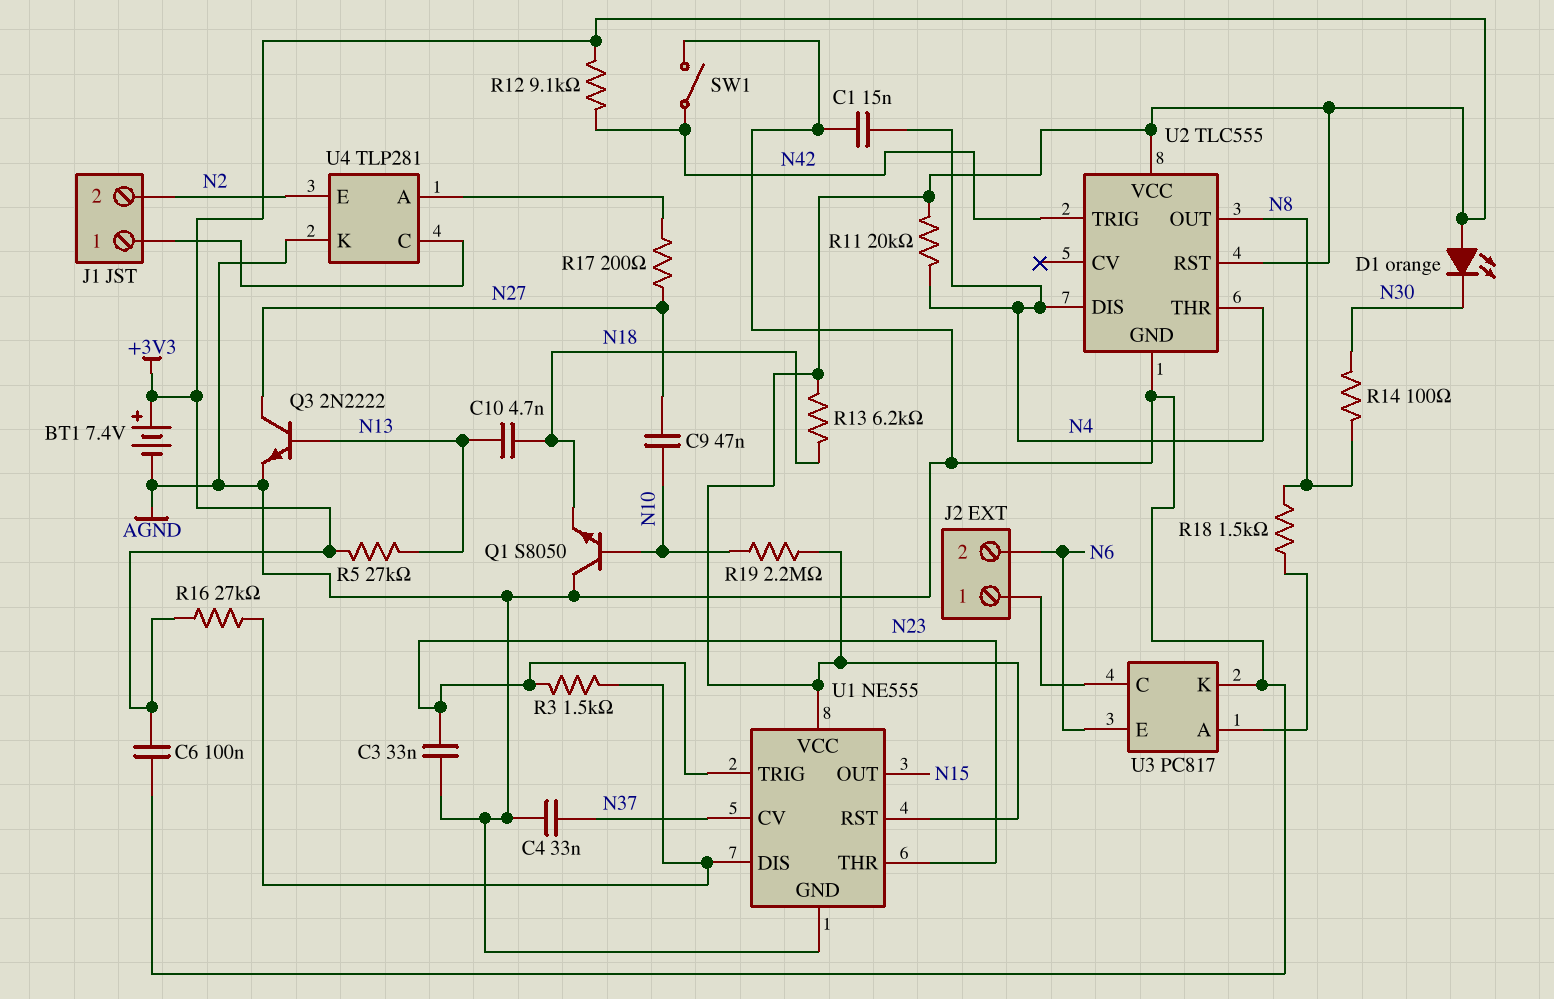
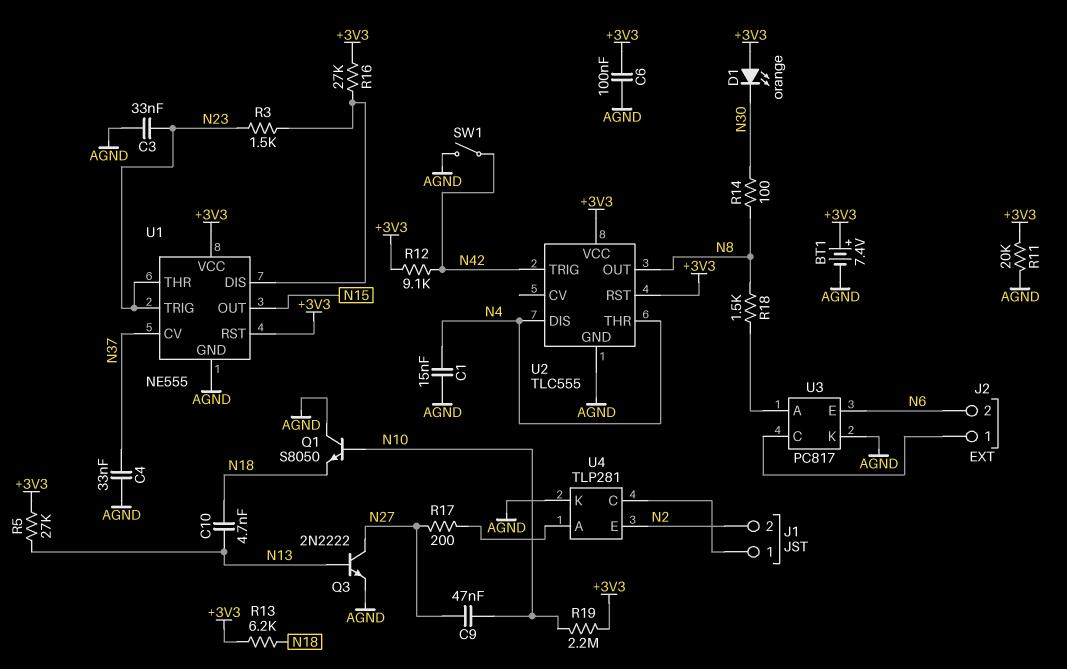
R11: 20k (+3V3, N4) -> 20k (+3V3, AGND)

